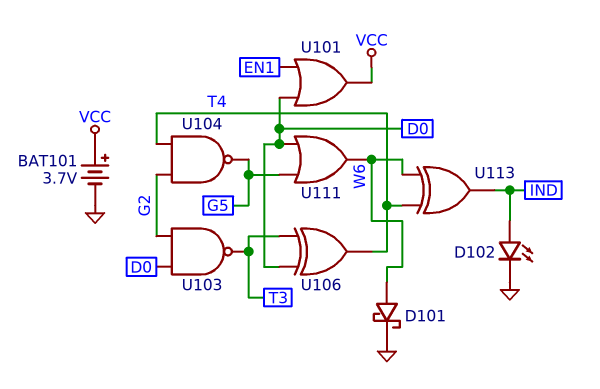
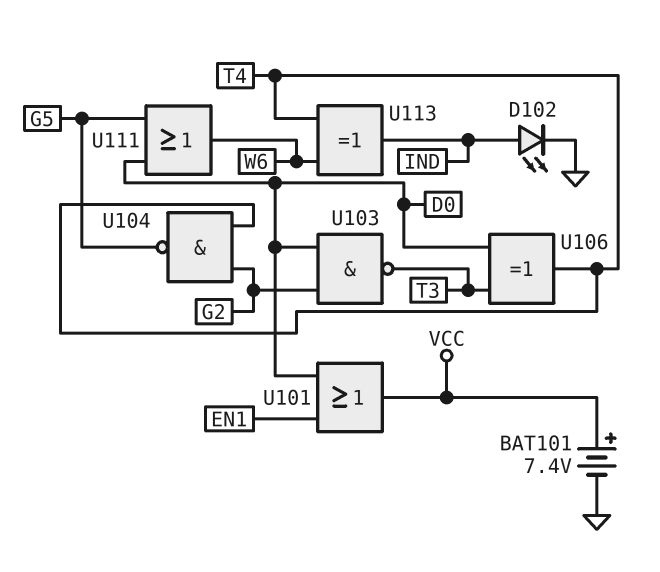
BAT101: 3.7V (plus VCC, minus GND) -> 7.4V (plus VCC, minus GND)
D101: schottky (A W6, K GND) -> none

